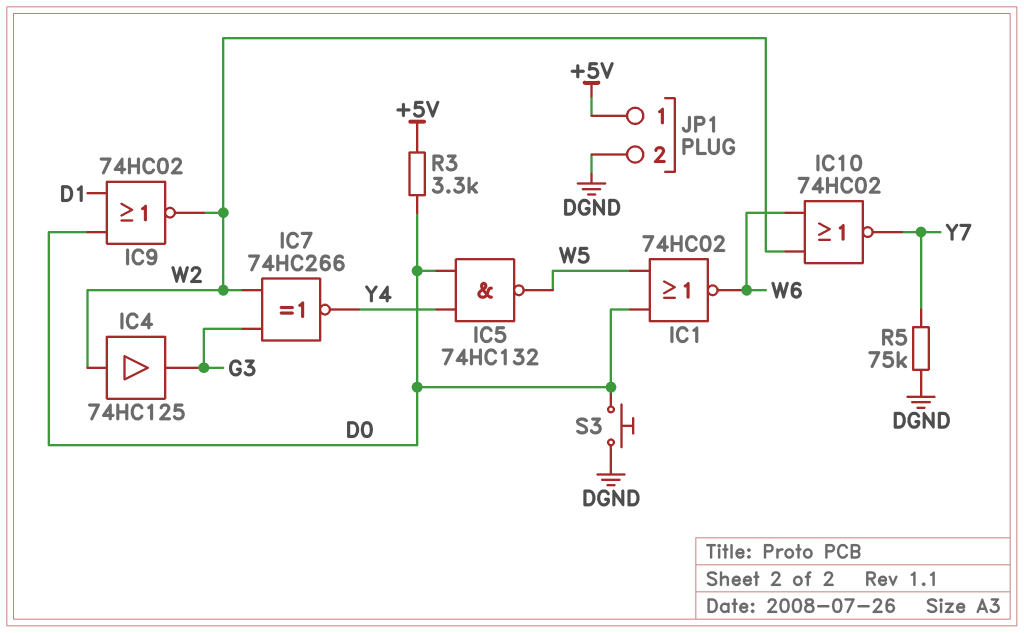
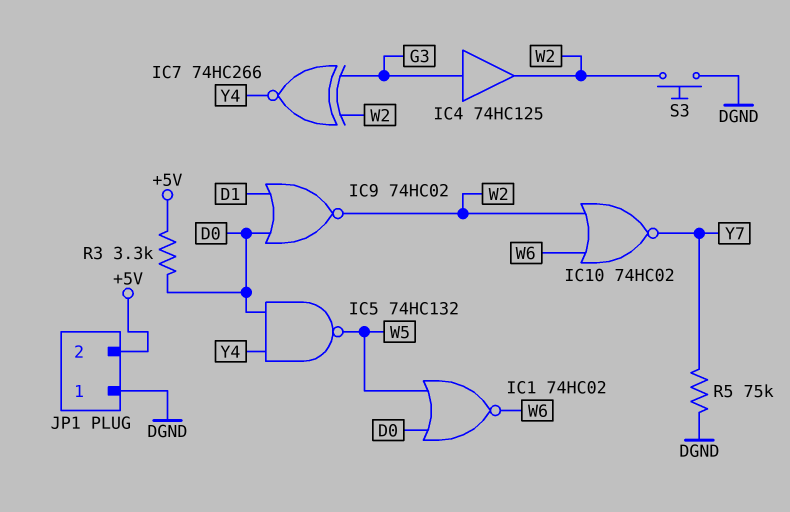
IC4: buffer 74HC125 (in W2, out G3) -> buffer 74HC125 (in G3, out W2)
JP1 pin 1: +5V -> DGND
JP1 pin 2: DGND -> +5V
S3: button (D0, DGND) -> button (DGND, W2)

